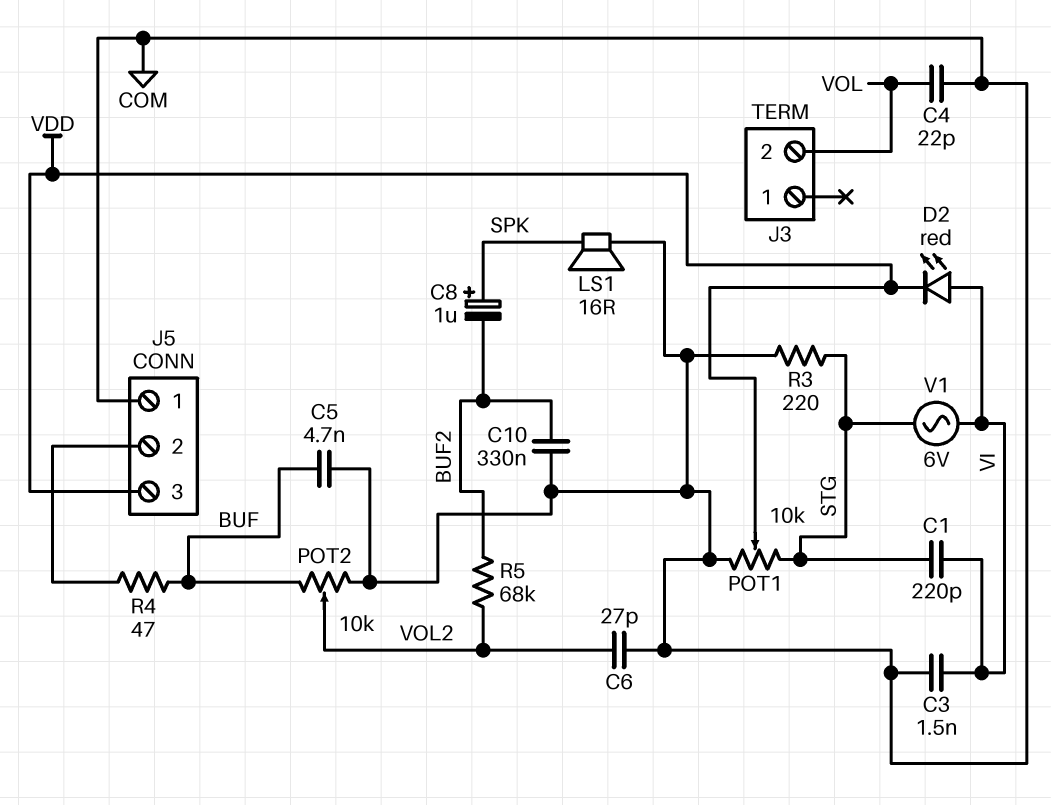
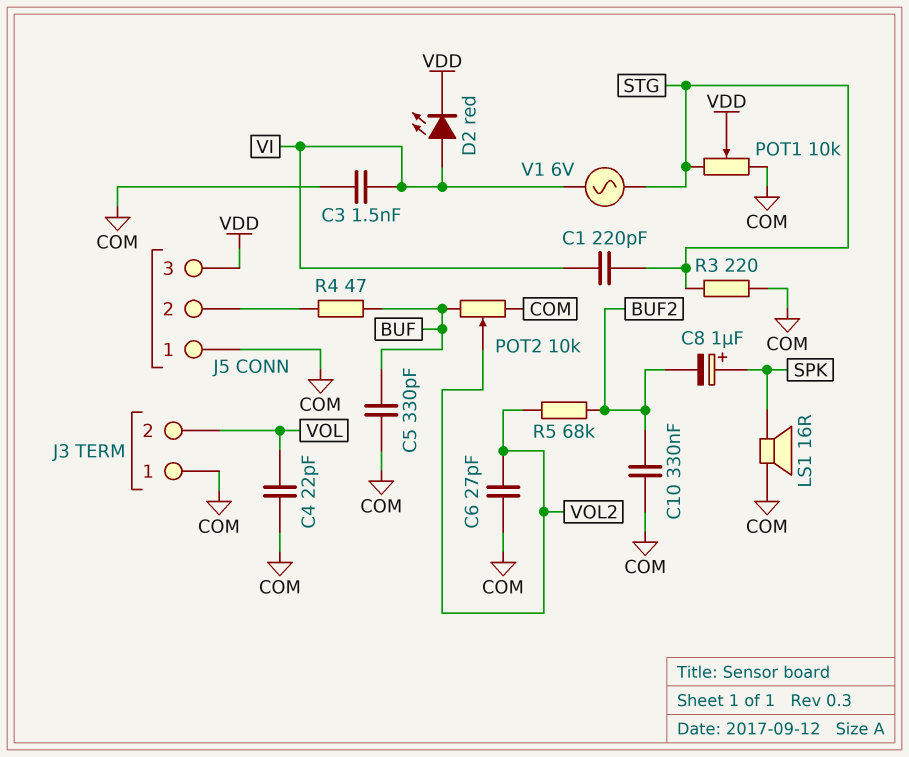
C5: 4.7nF (BUF, COM) -> 330pF (BUF, COM)
J3 pin 1: none -> COM

